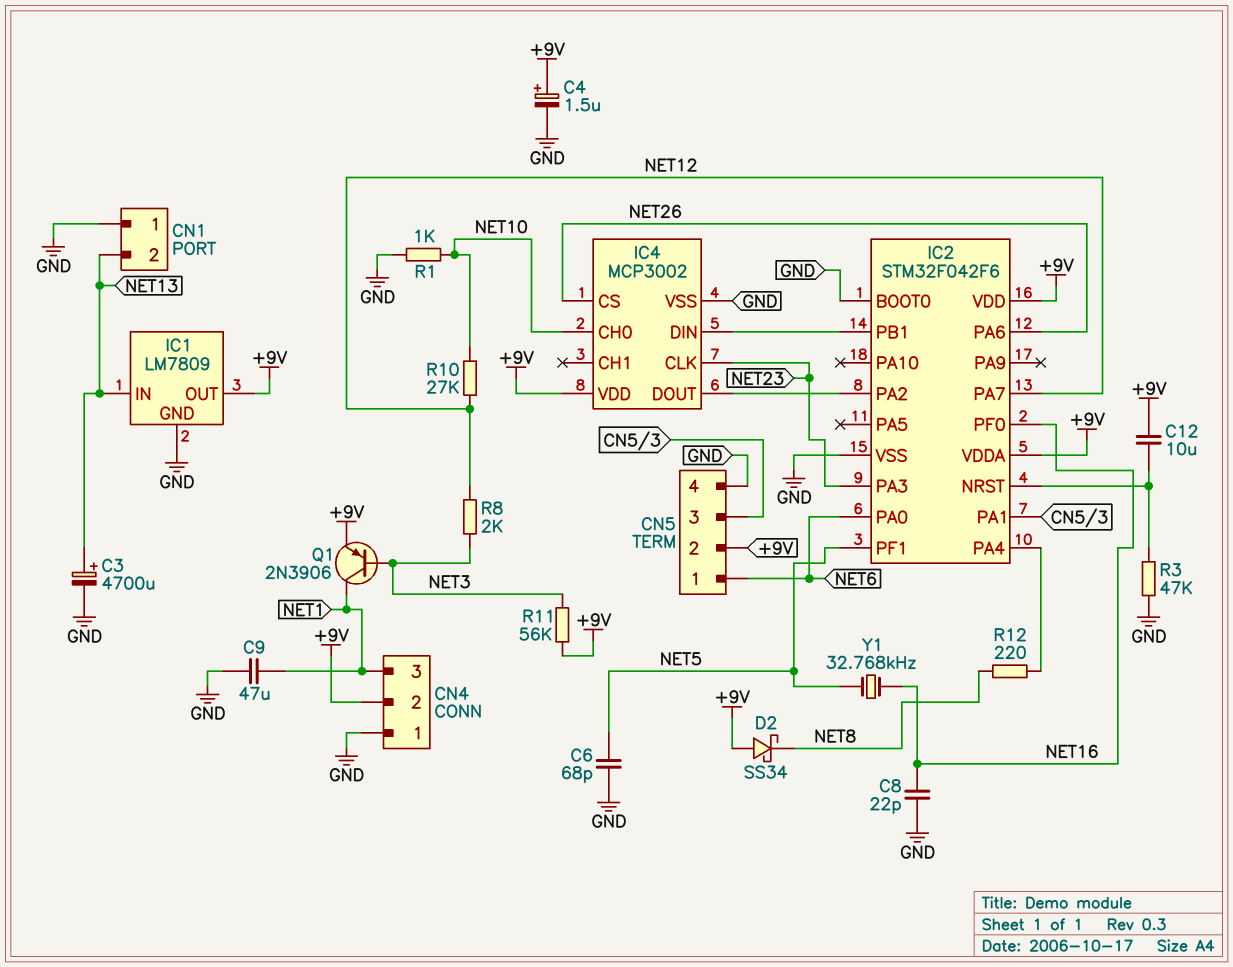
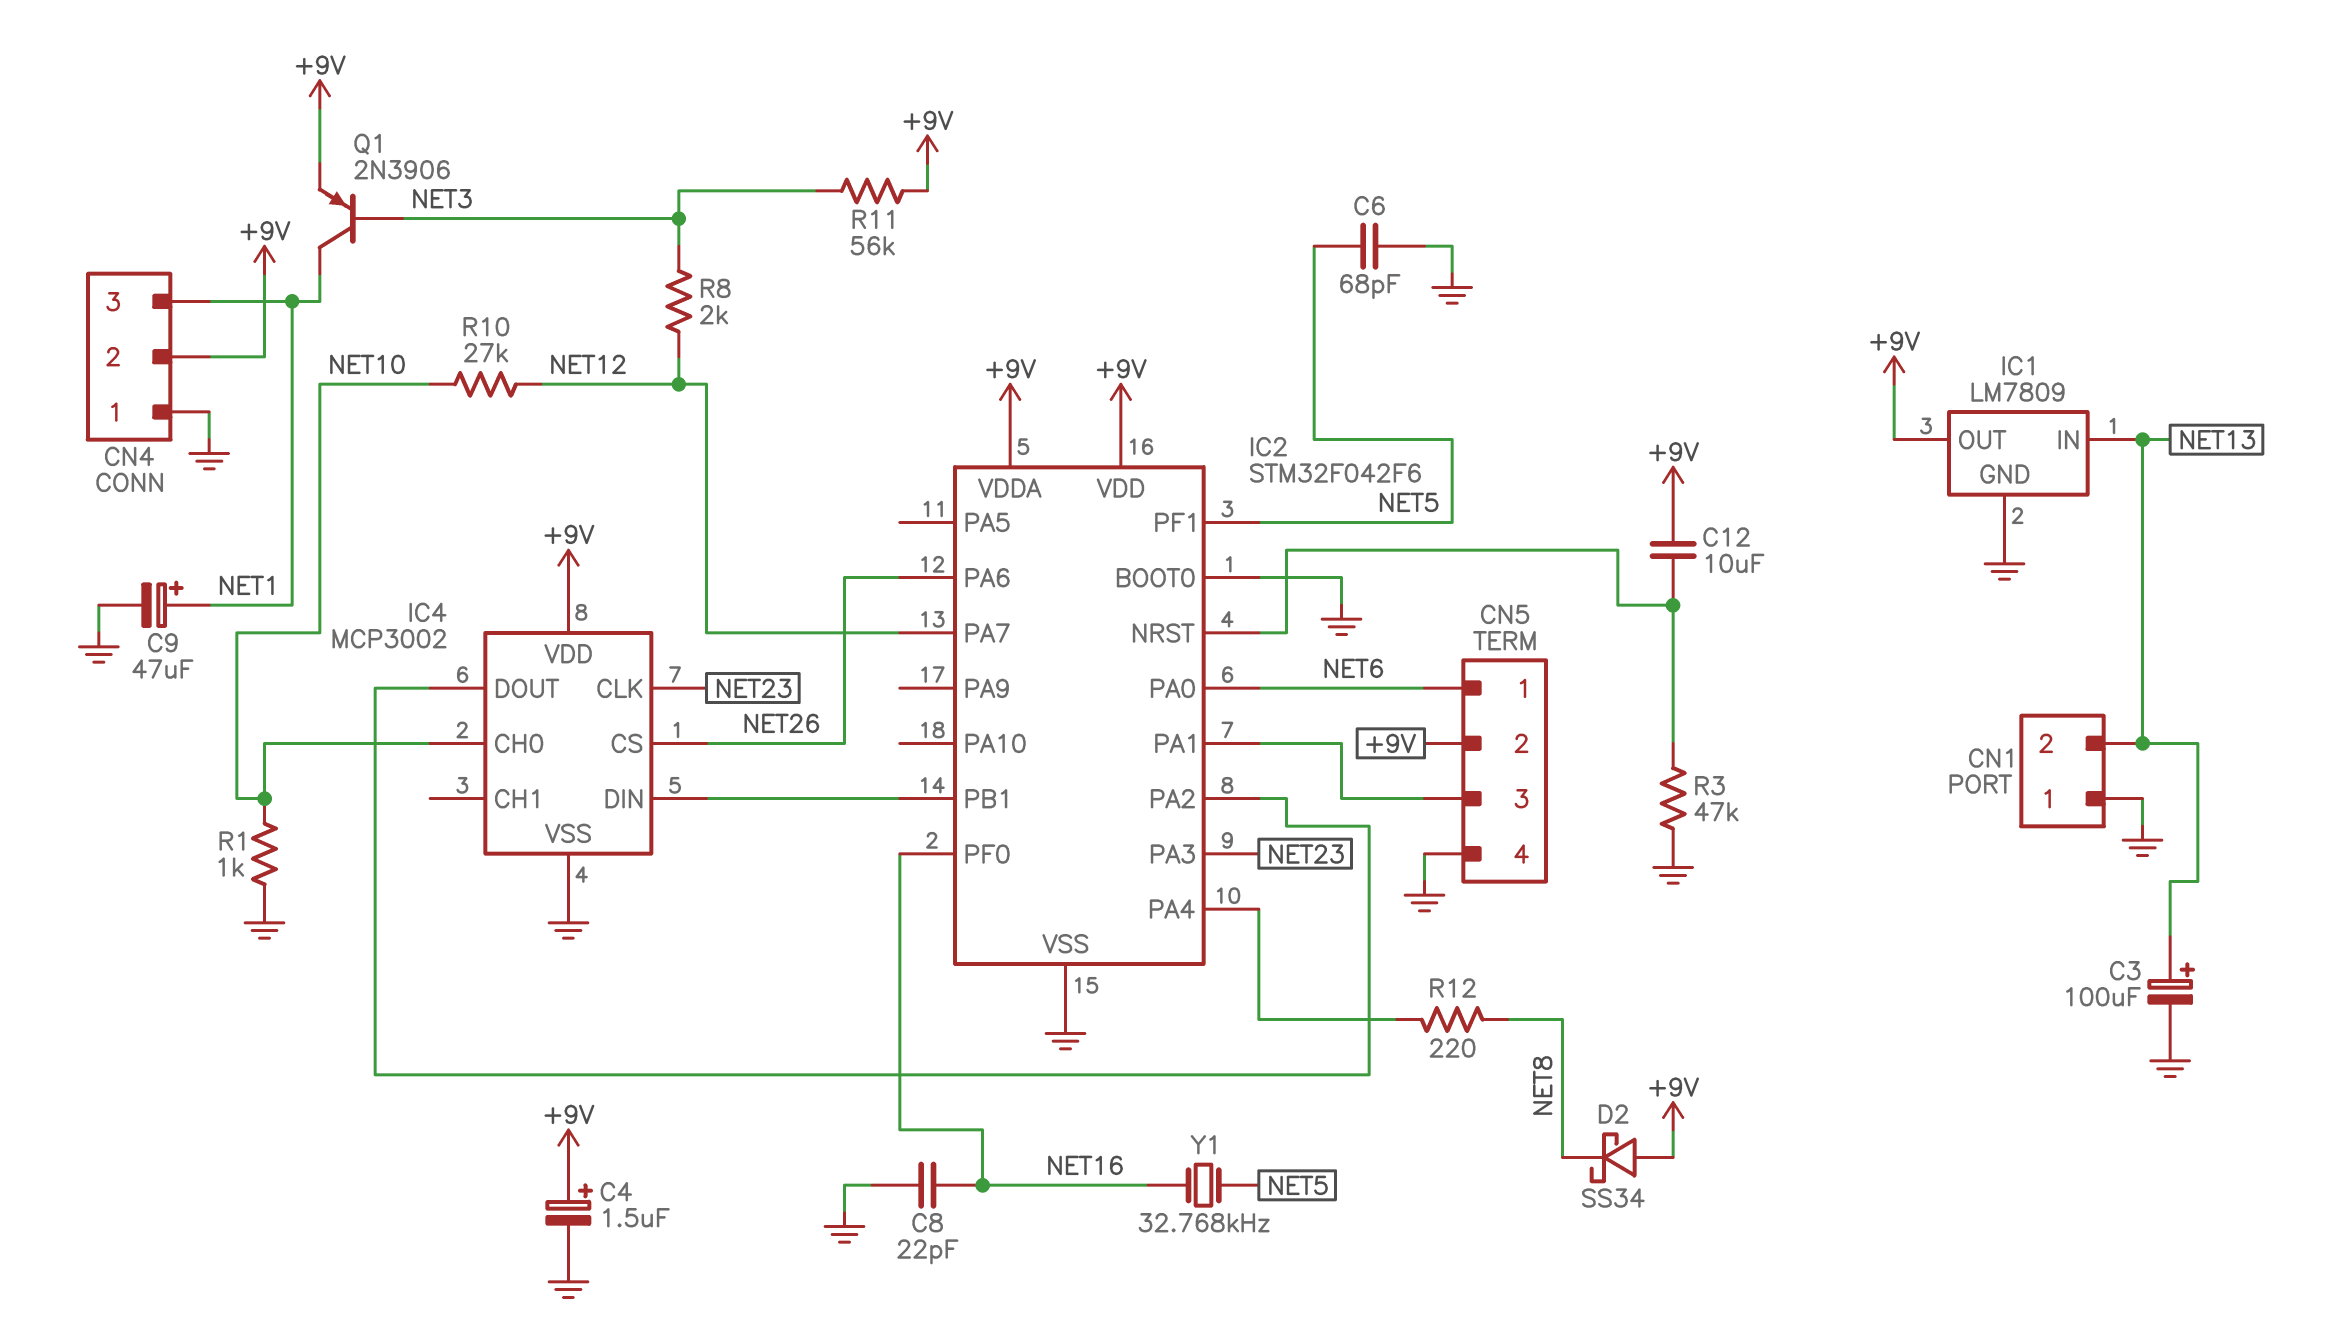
C3: 4700uF (plus NET13, minus GND) -> 100uF (plus NET13, minus GND)
C9: 47uF (GND, NET1) -> 47uF (plus NET1, minus GND)

